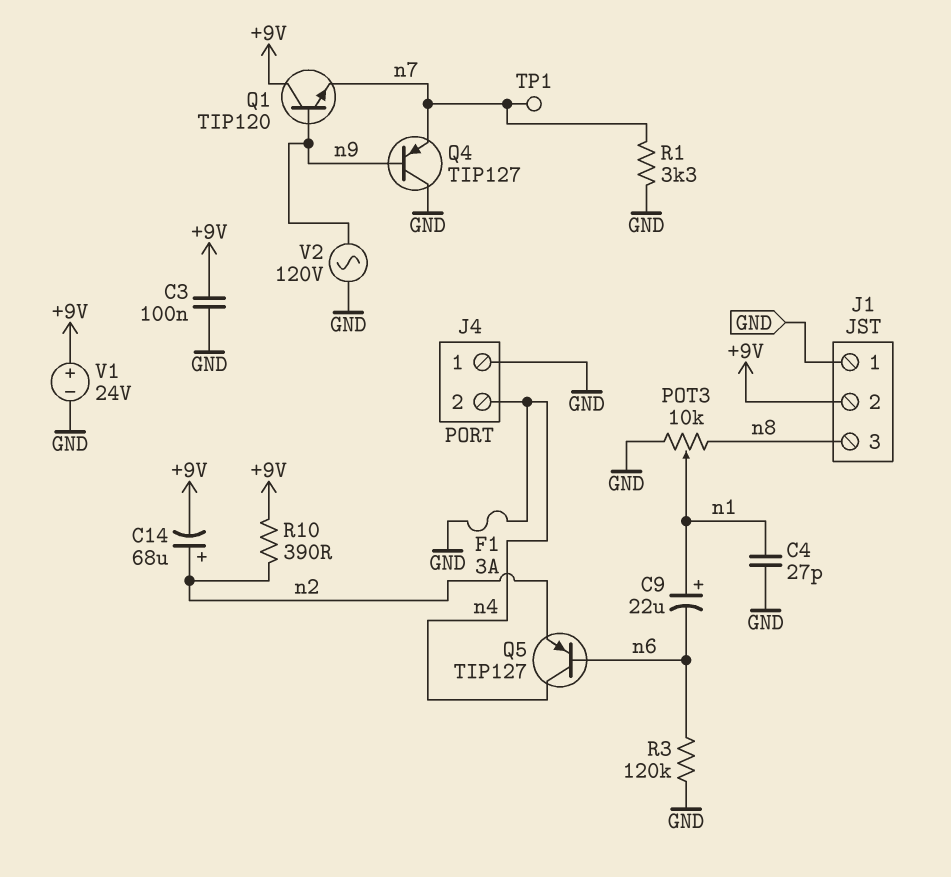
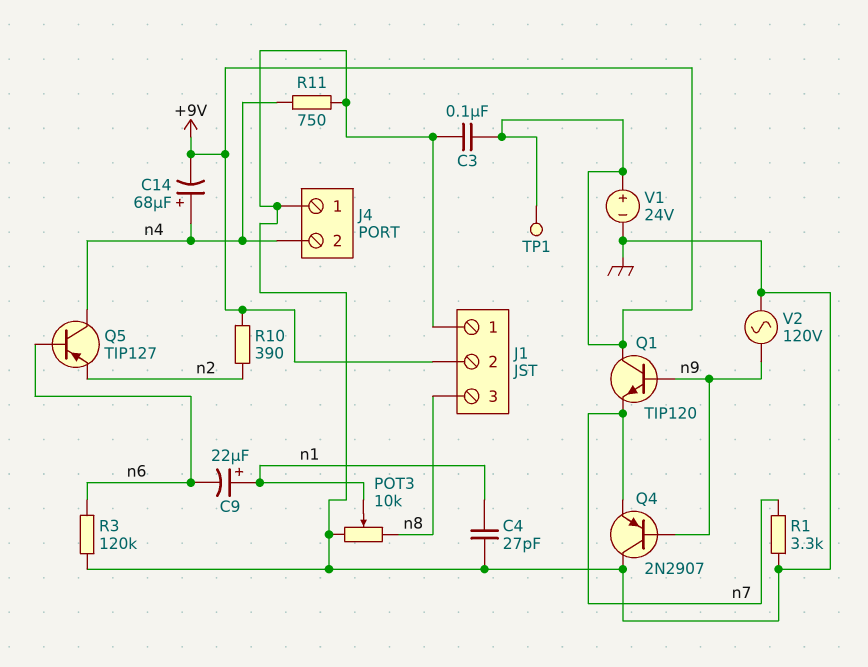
C14: 68uF (plus n2, minus +9V) -> 68uF (plus n4, minus +9V)
F1: 3A (GND, n4) -> none
Q4: PNP TIP127 (B n9, C GND, E n7) -> PNP 2N2907 (B n9, C GND, E n7)
R11: none -> 750 (GND, n4)
TP1: test point (n7) -> test point (+9V)

